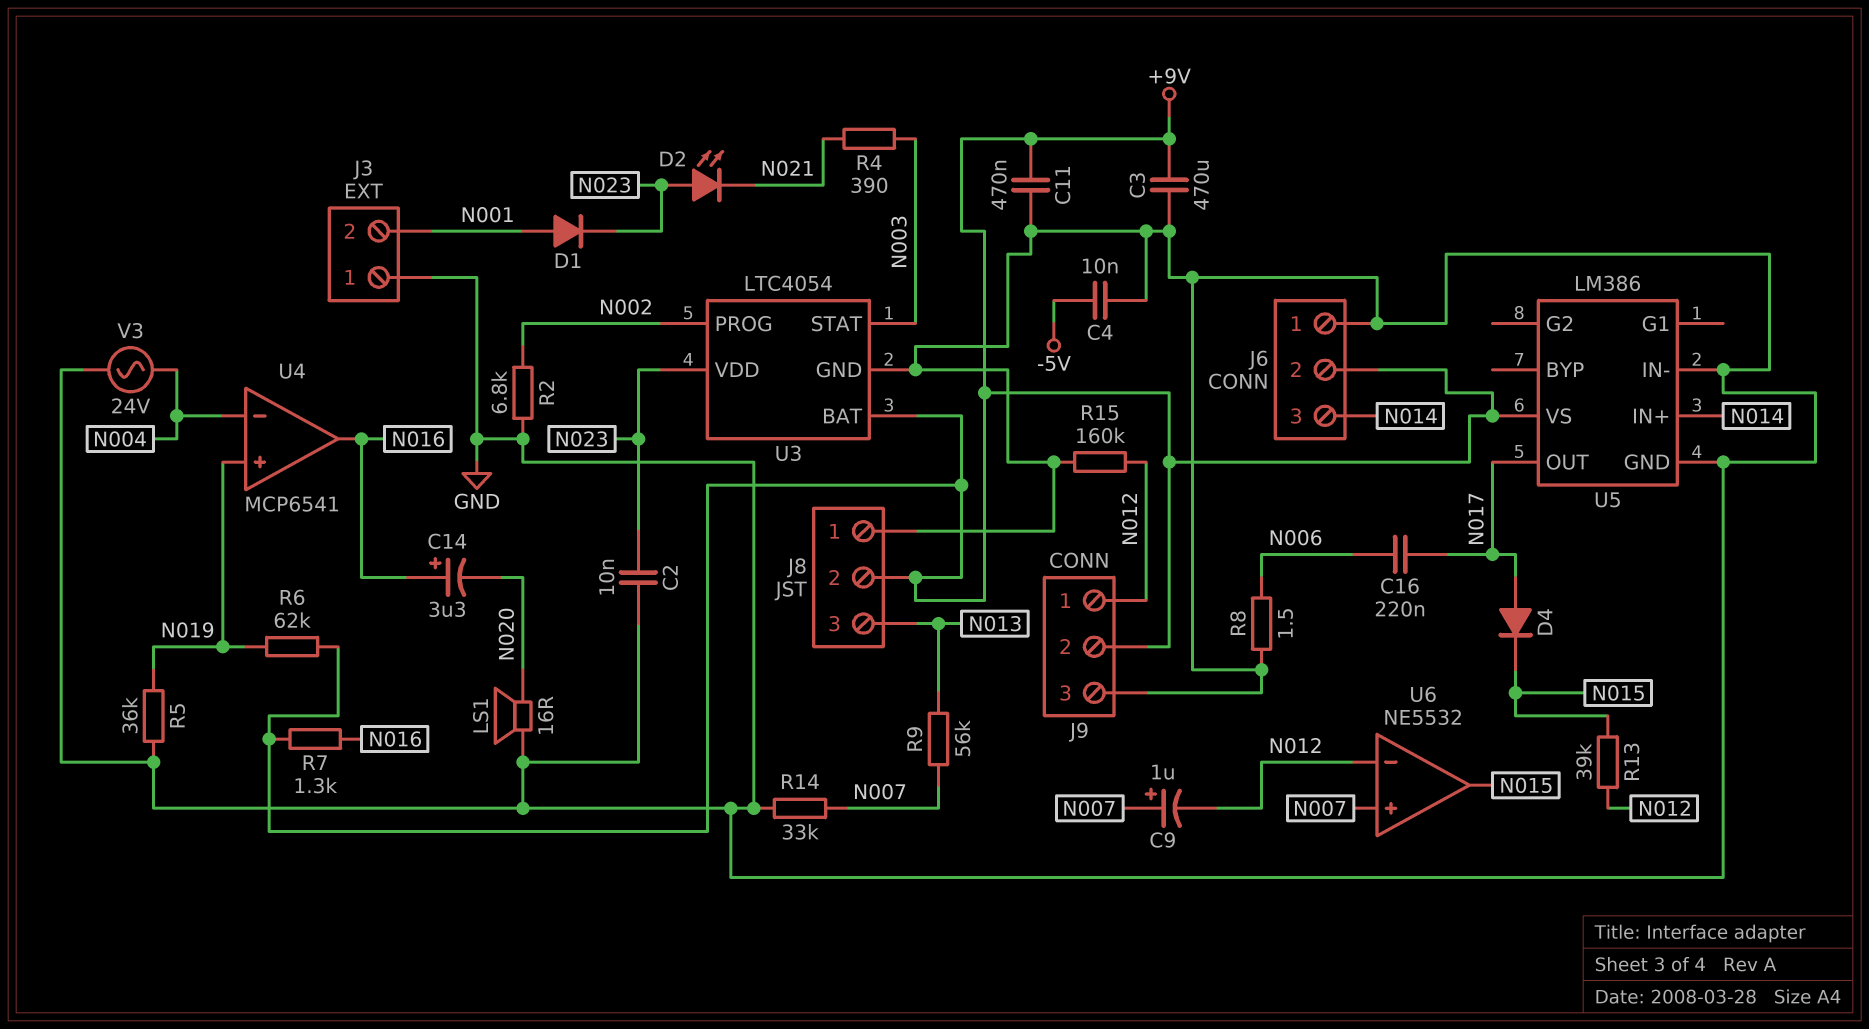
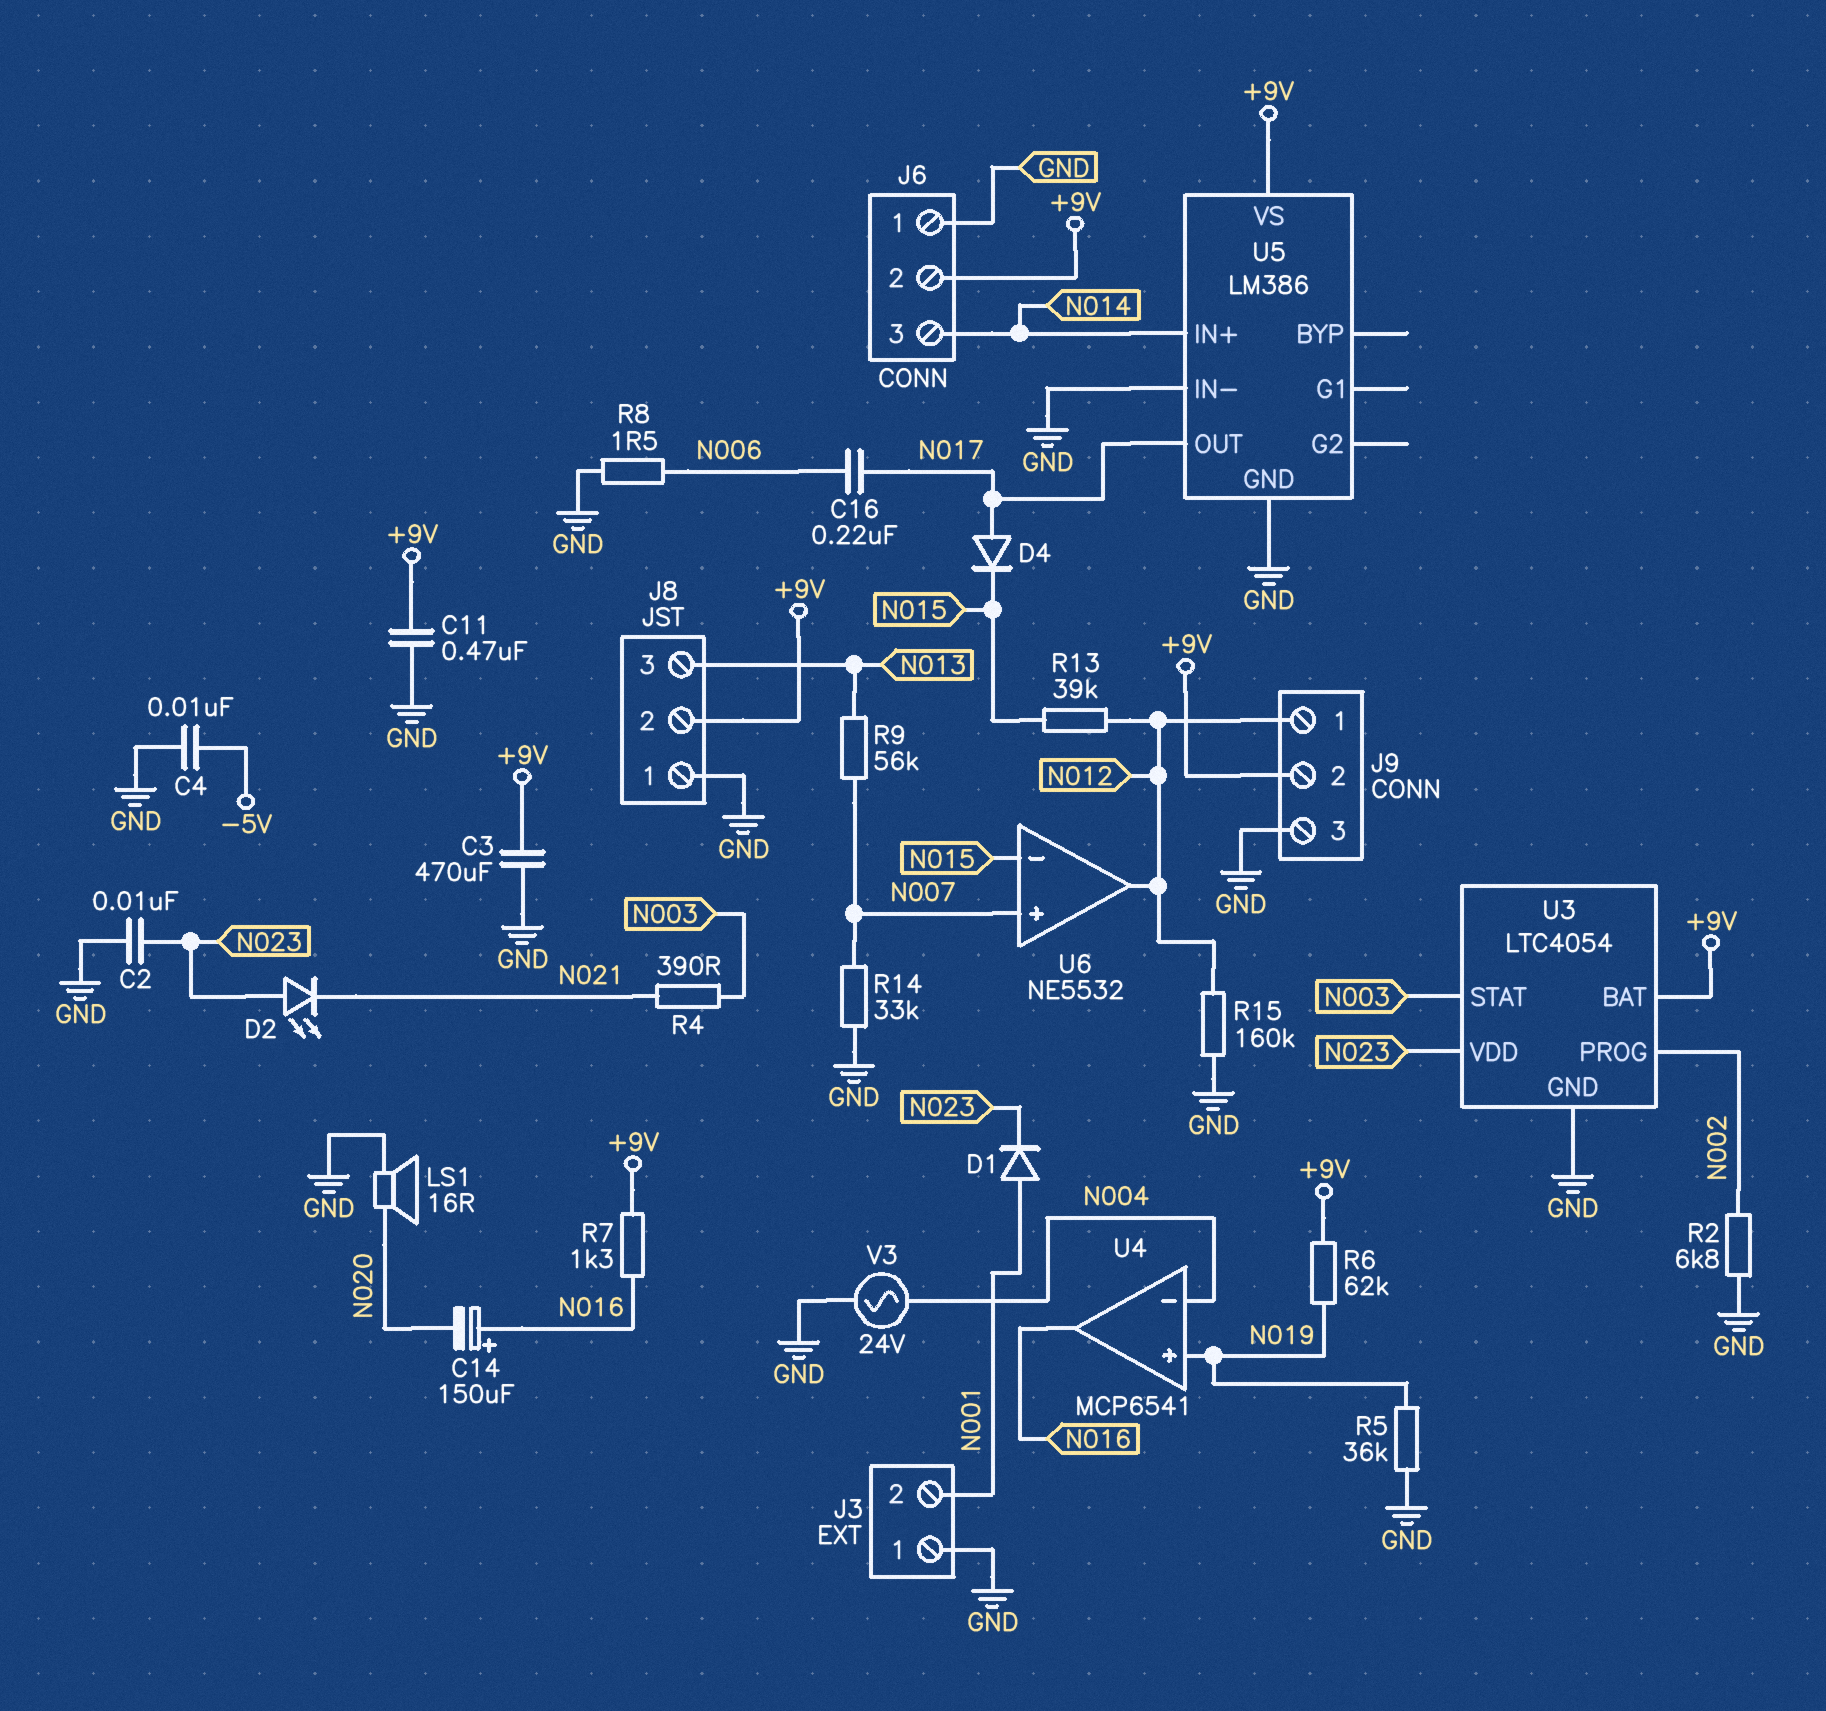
C9: 1uF (plus N007, minus N012) -> none
C14: 3.3uF (plus N016, minus N020) -> 150uF (plus N016, minus N020)
U6 pin in-: N012 -> N015
U6 pin out: N015 -> N012

